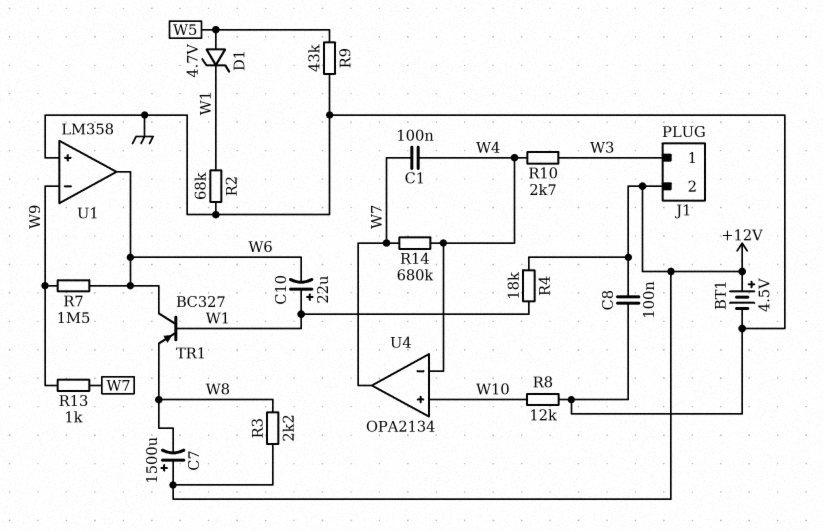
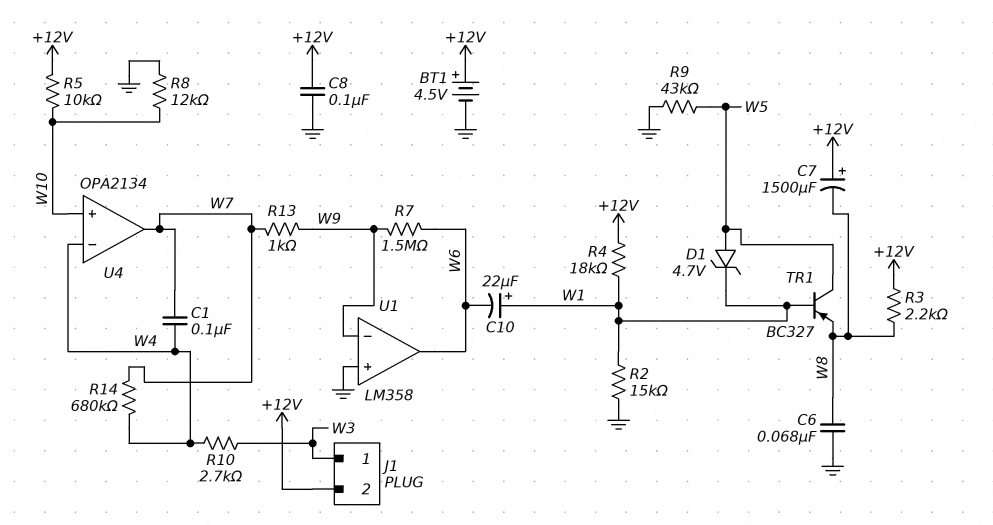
C6: none -> 68nF (GND, W8)
R2: 68k (GND, W1) -> 15k (GND, W1)
R5: none -> 10k (+12V, W10)
TR1: PNP BC327 (B W1, C W6, E W8) -> PNP BC327 (B W1, C W5, E W8)

